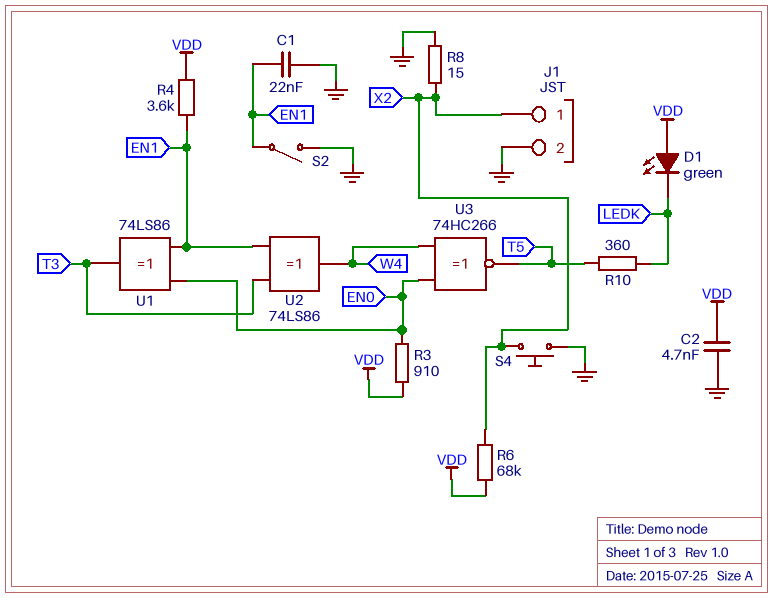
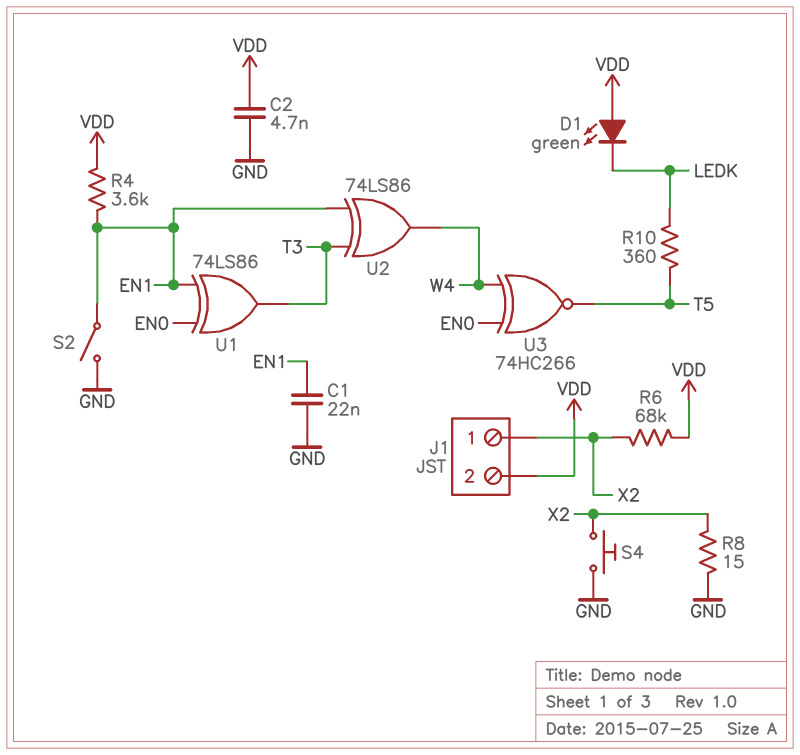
J1 pin 2: GND -> VDD
R3: 910 (EN0, VDD) -> none

